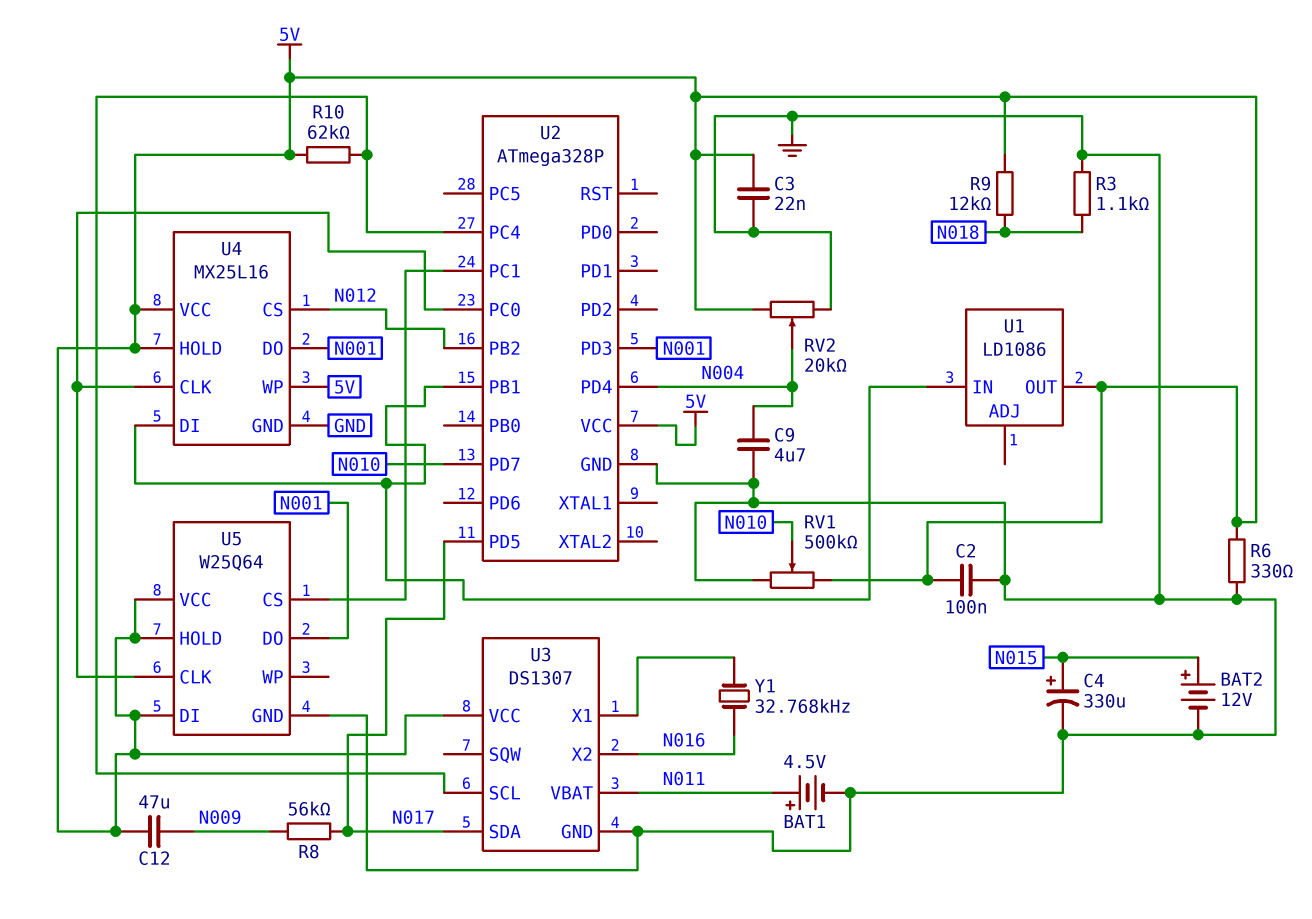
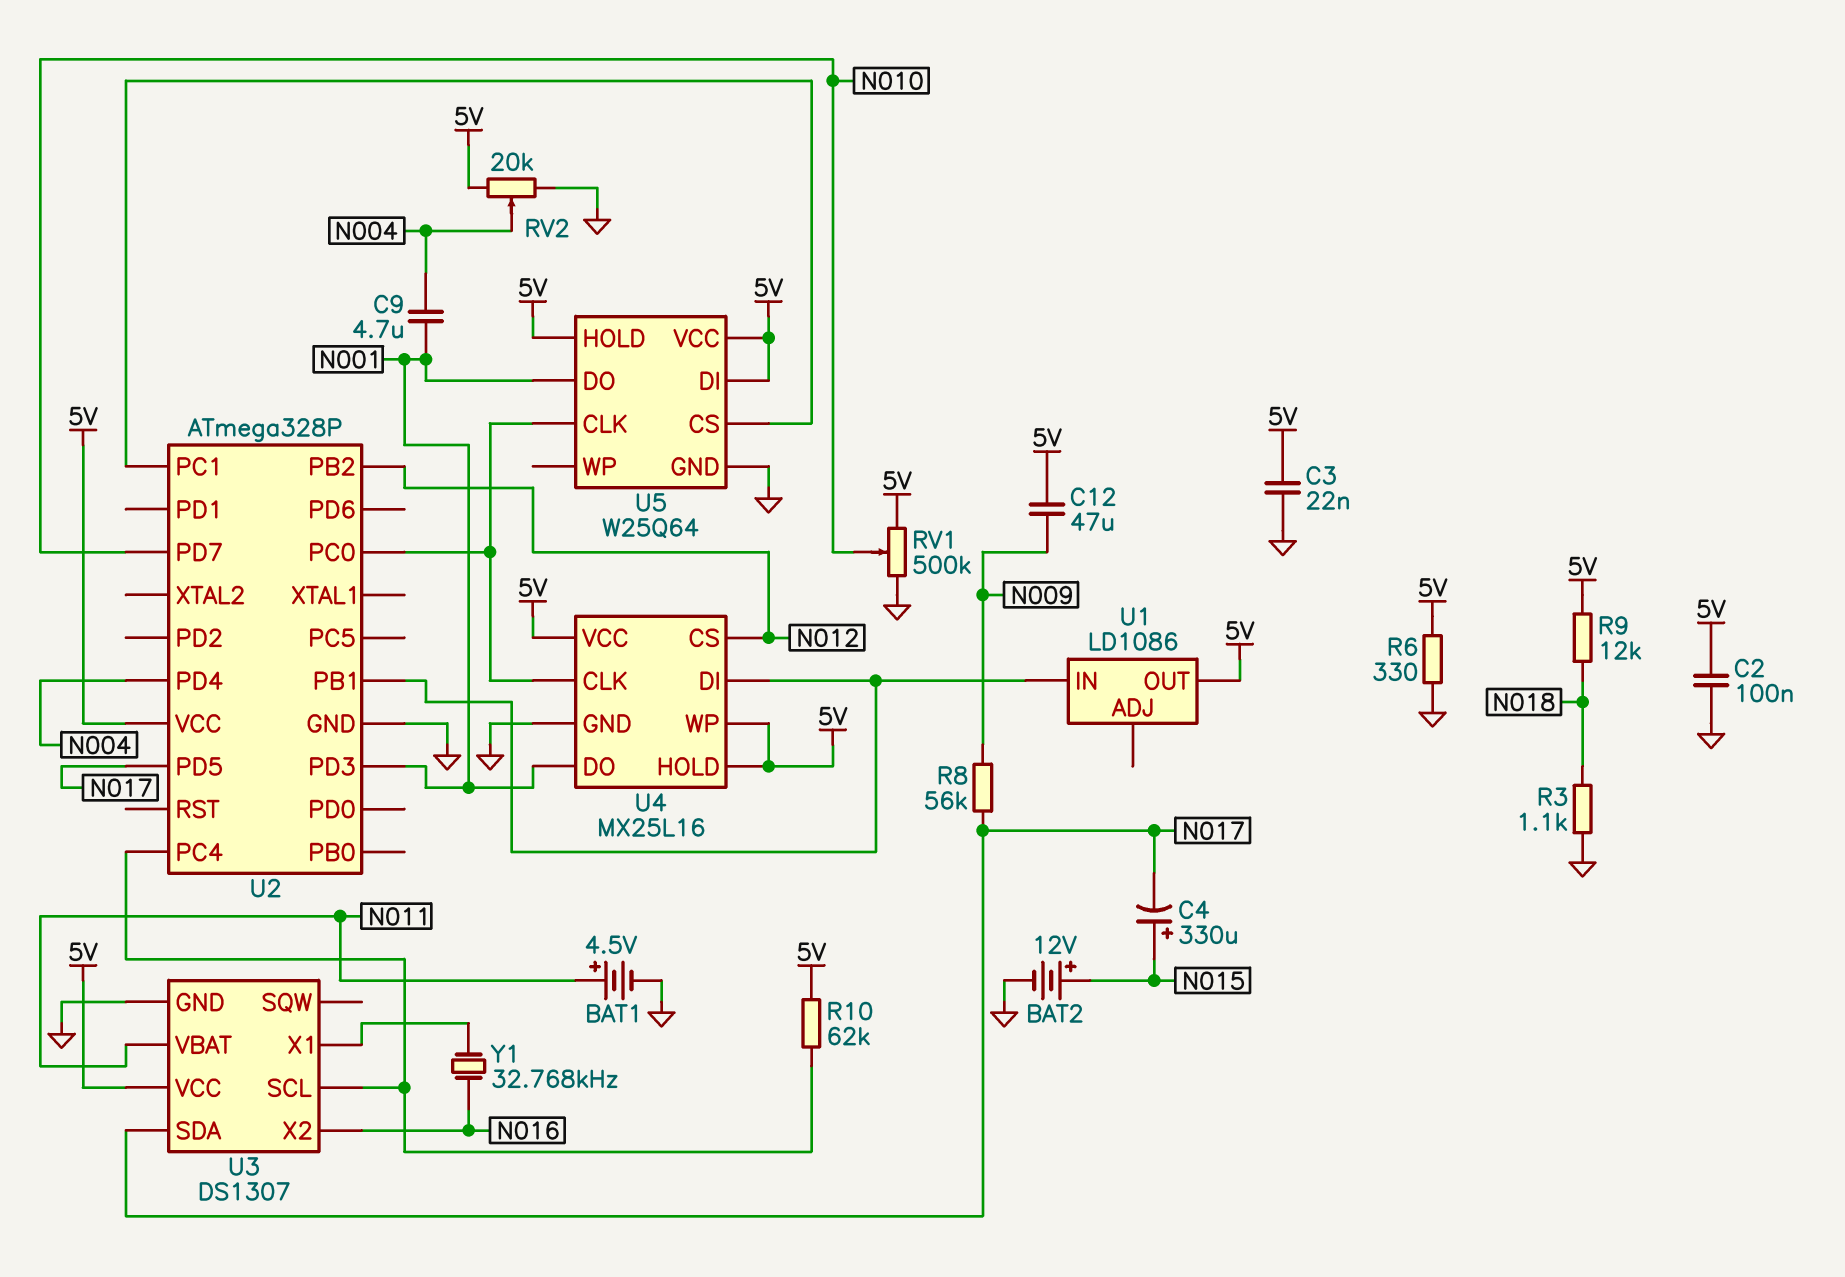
C4: 330uF (plus N015, minus GND) -> 330uF (plus N015, minus N017)
C9: 4.7uF (GND, N004) -> 4.7uF (N001, N004)

